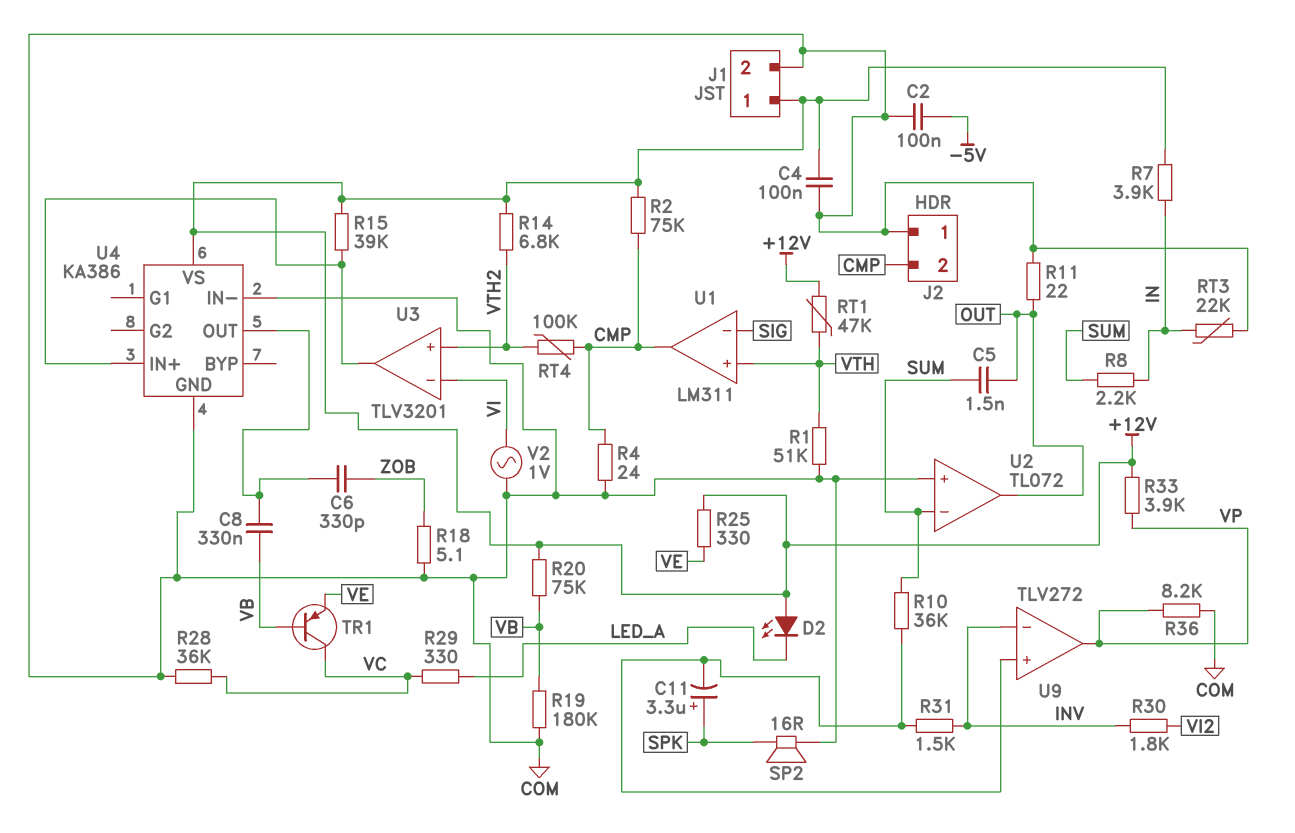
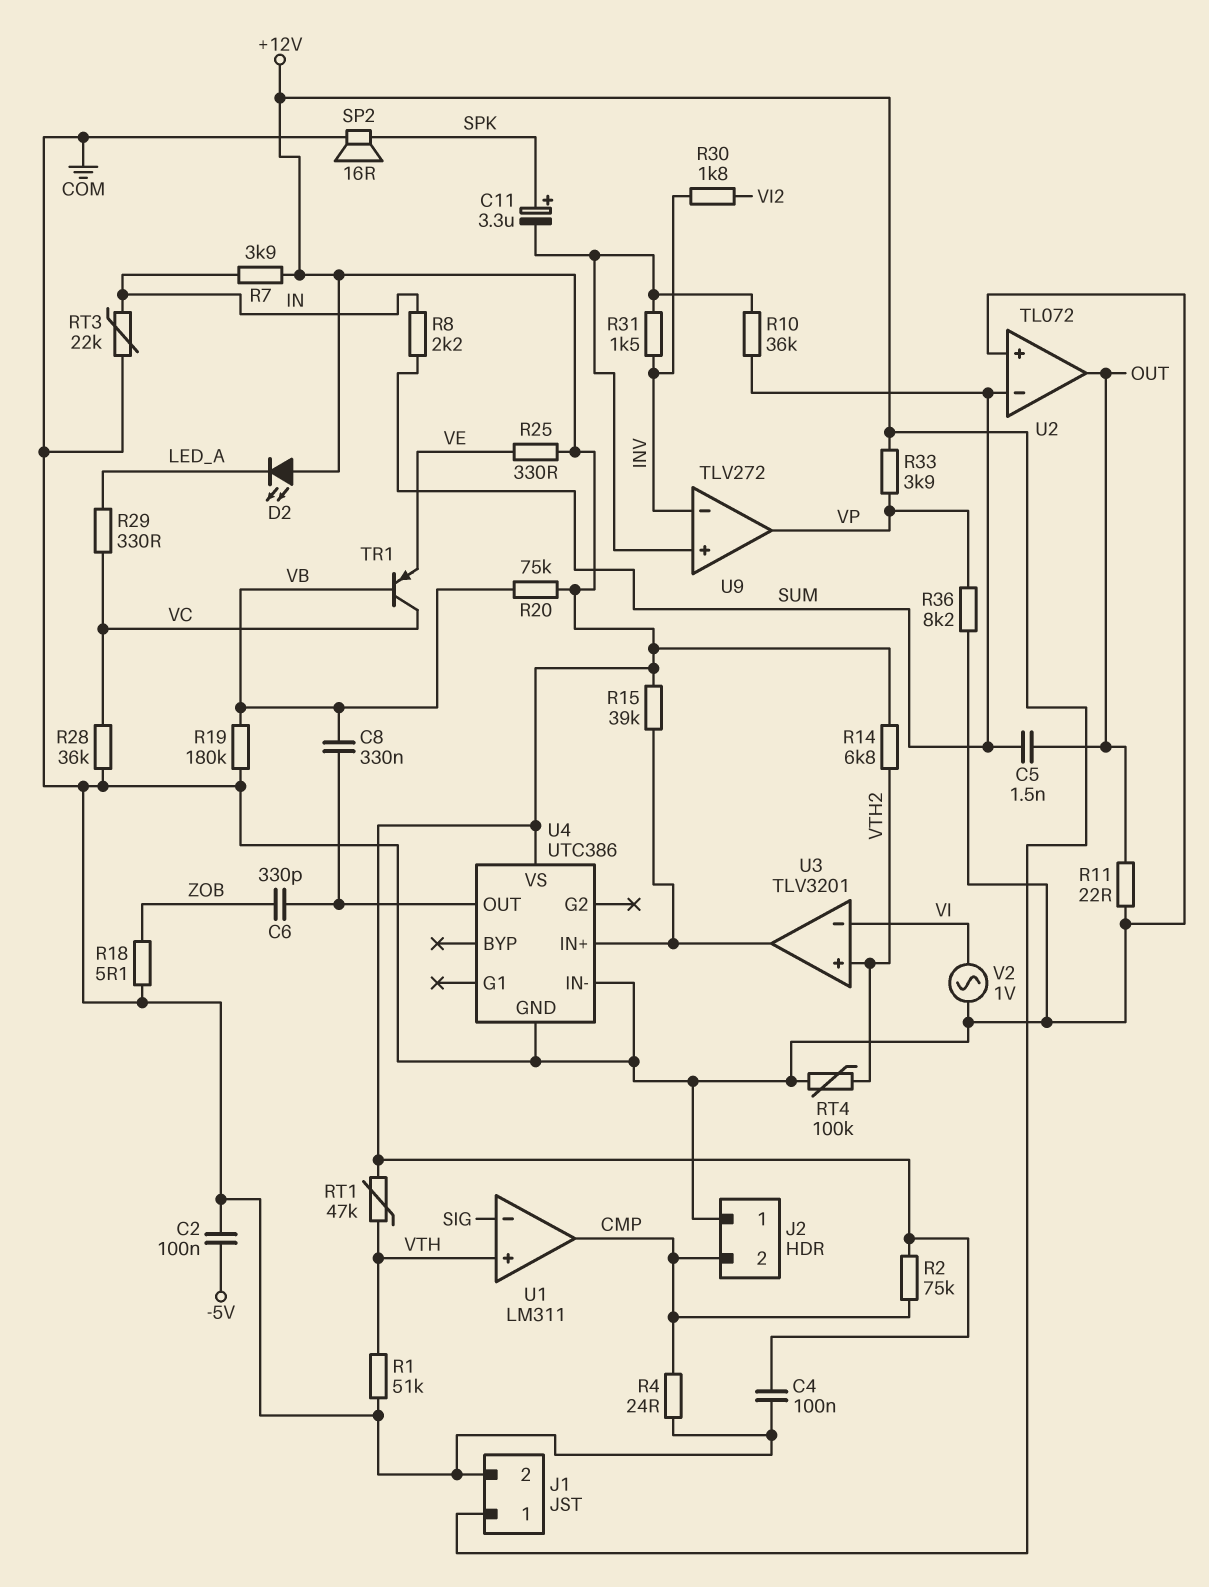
RT4: 100k (CMP, VTH2) -> 100k (COM, VTH2)
U4: KA386 -> UTC386

